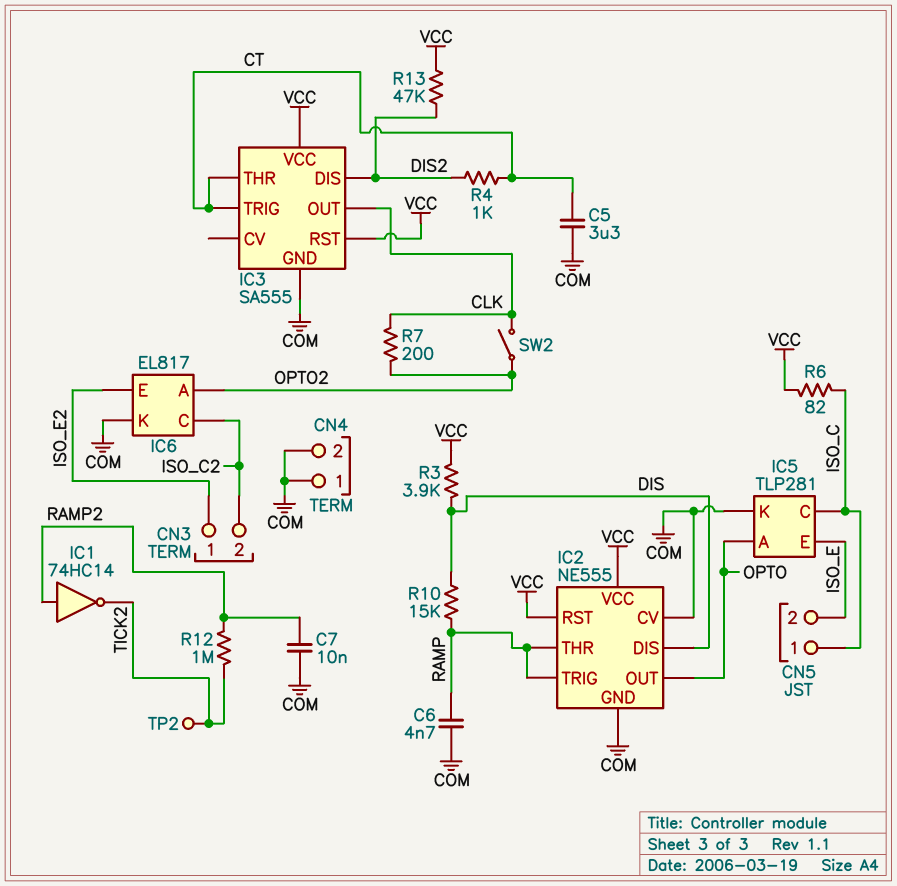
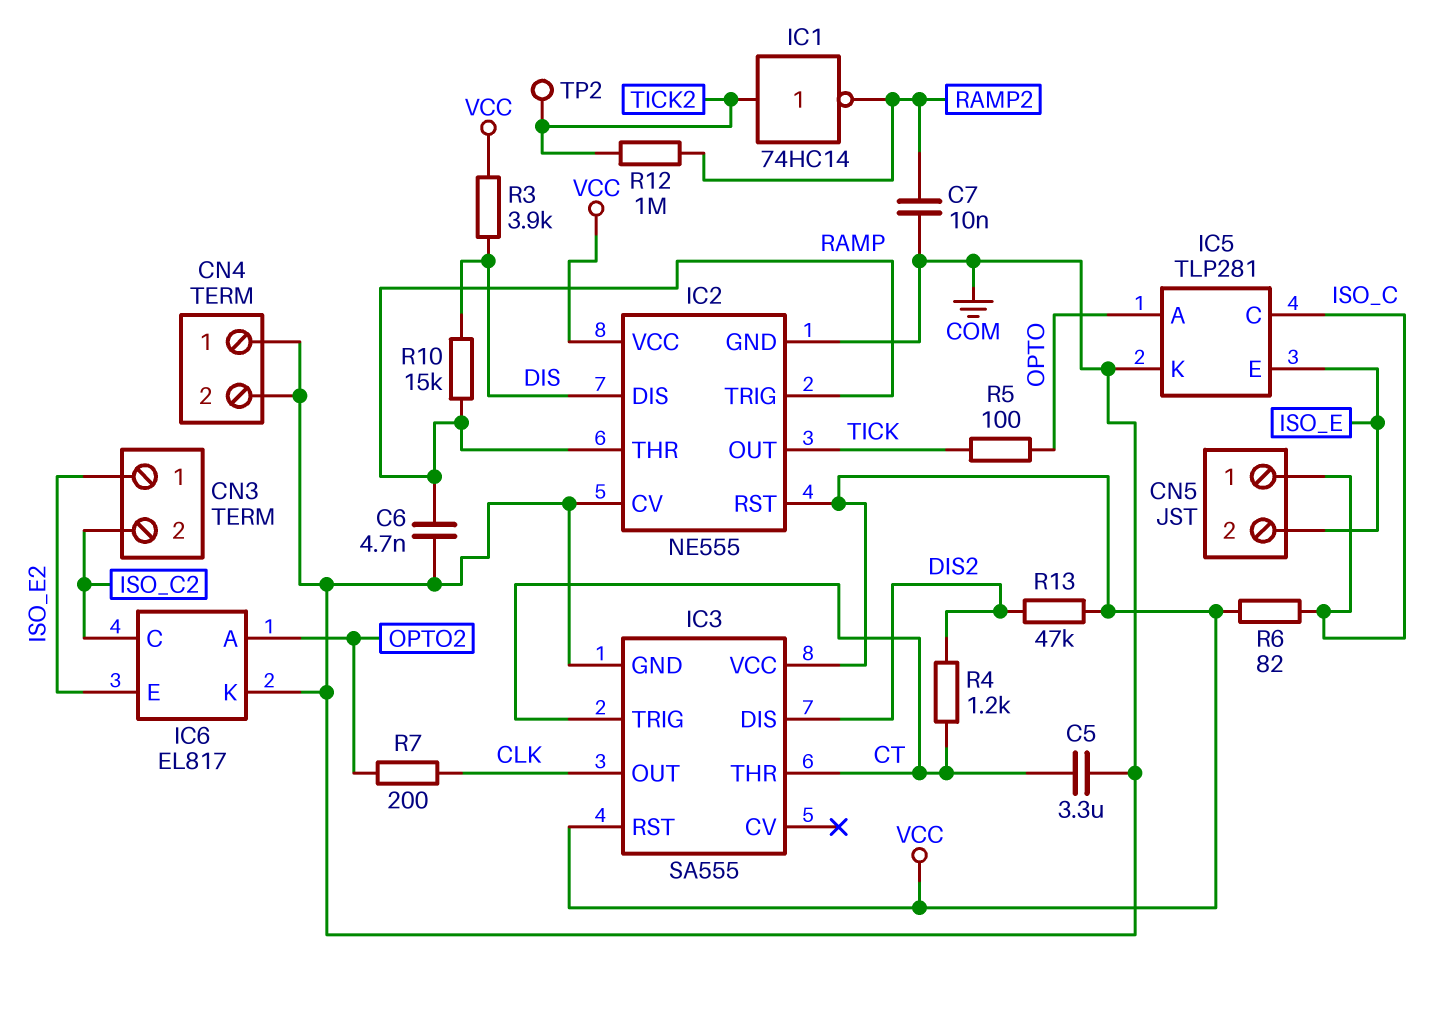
IC1: NOT 74HC14 (in RAMP2, out TICK2) -> NOT 74HC14 (in TICK2, out RAMP2)
IC2 pin OUT: OPTO -> TICK
R4: 1k (CT, DIS2) -> 1.2k (CT, DIS2)
R5: none -> 100 (OPTO, TICK)
SW2: switch (CLK, OPTO2) -> none

